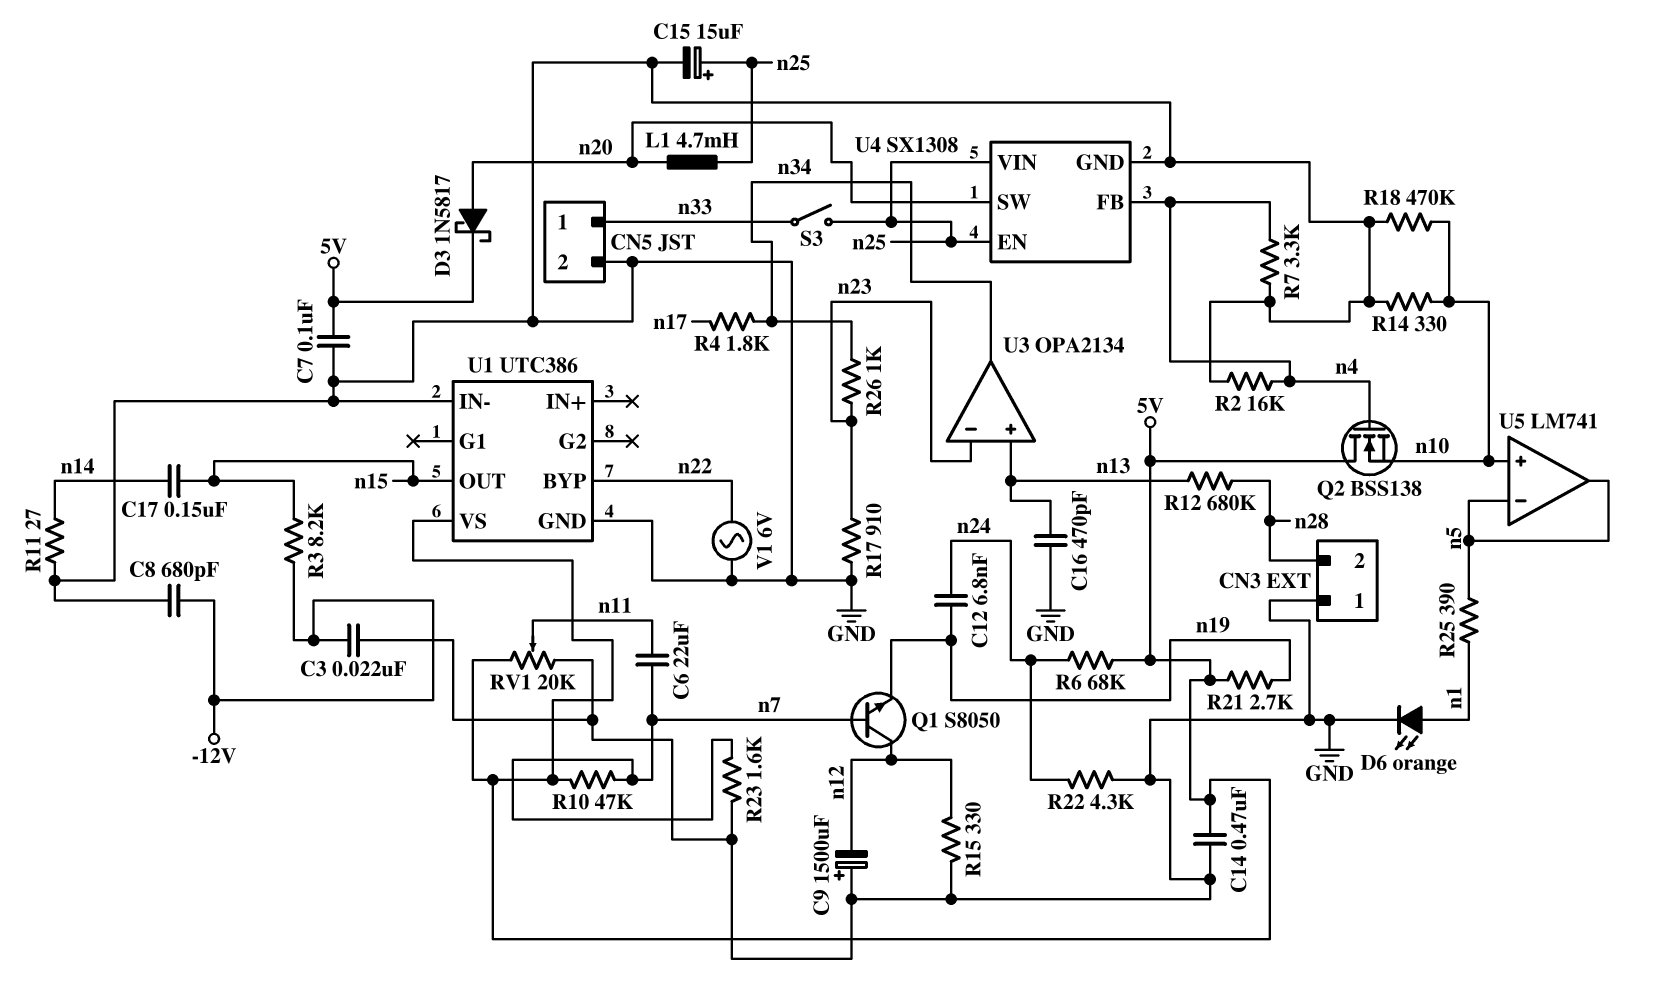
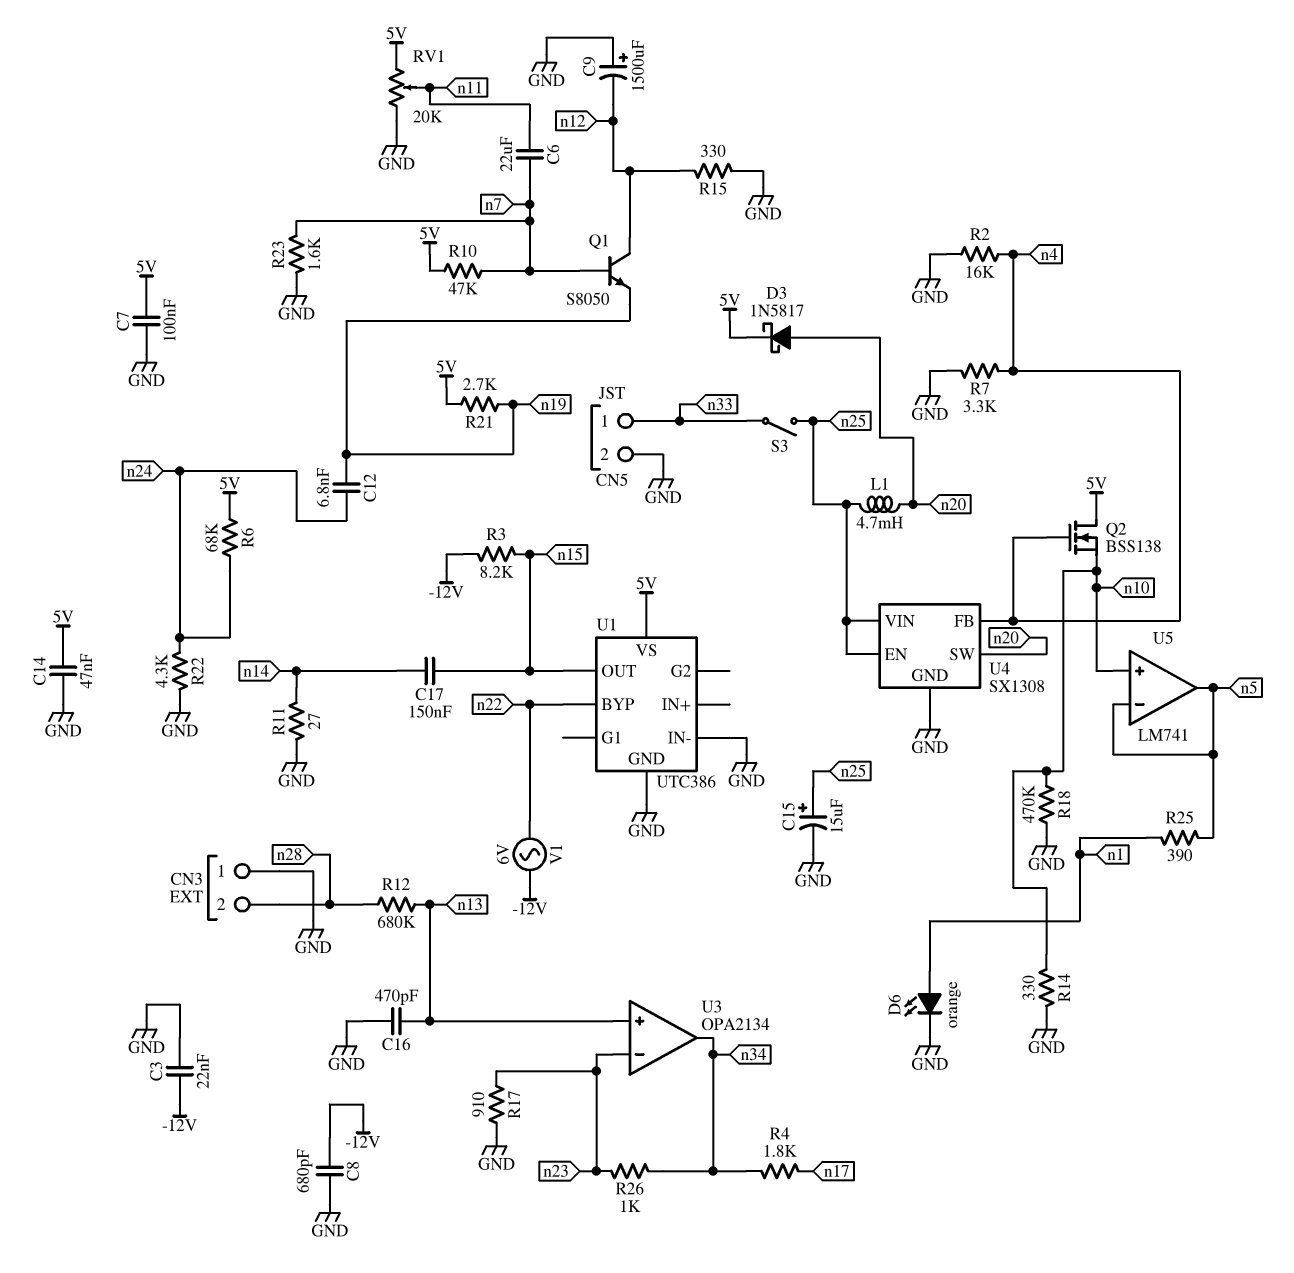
C14: 470nF (5V, GND) -> 47nF (5V, GND)
V1: AC 6V (GND, n22) -> AC 6V (-12V, n22)

